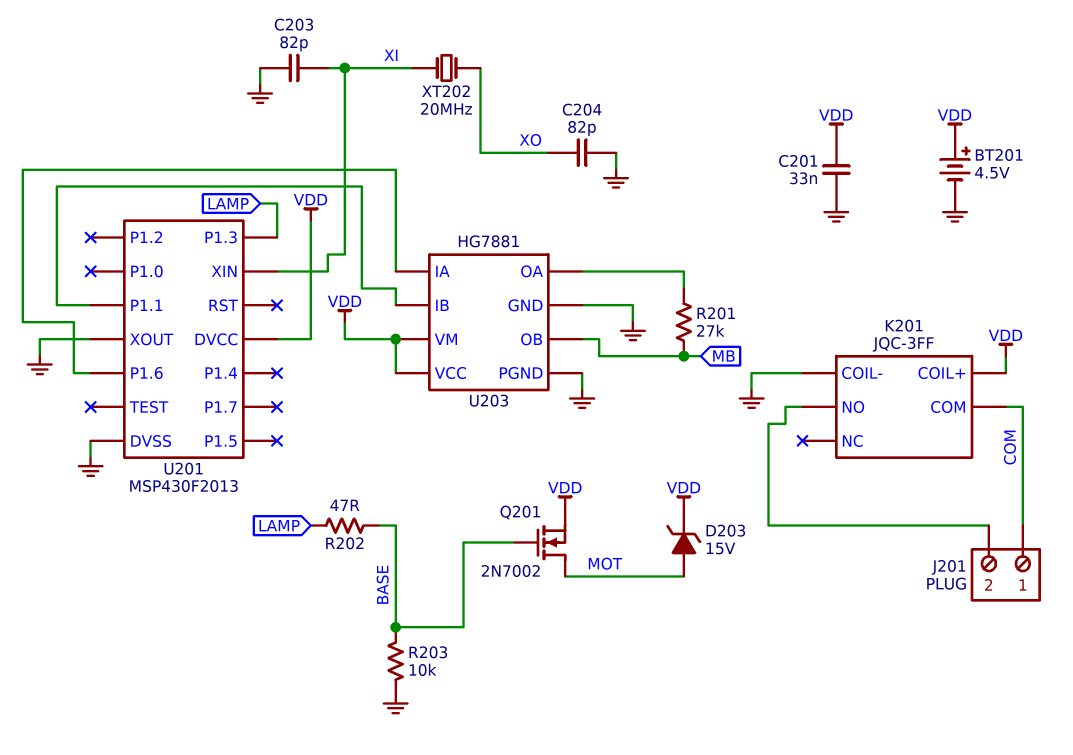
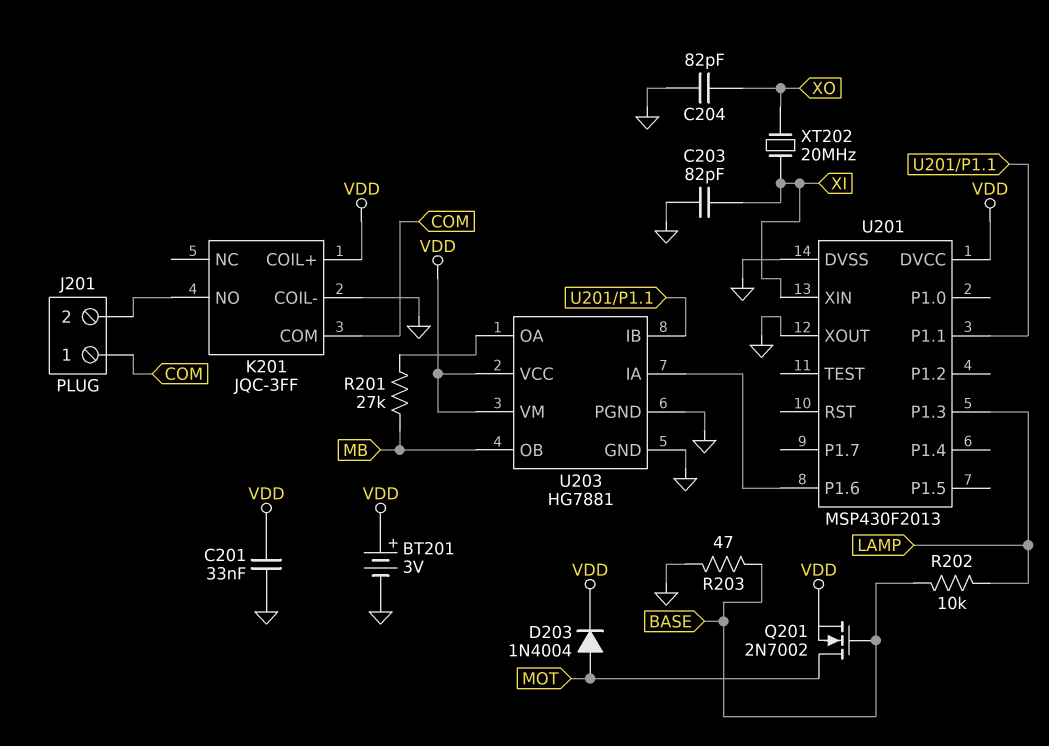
BT201: 4.5V (plus VDD, minus GND) -> 3V (plus VDD, minus GND)
D203: zener 15V (A MOT, K VDD) -> diode 1N4004 (A MOT, K VDD)
R202: 47 (BASE, LAMP) -> 10k (BASE, LAMP)
R203: 10k (BASE, GND) -> 47 (BASE, GND)

